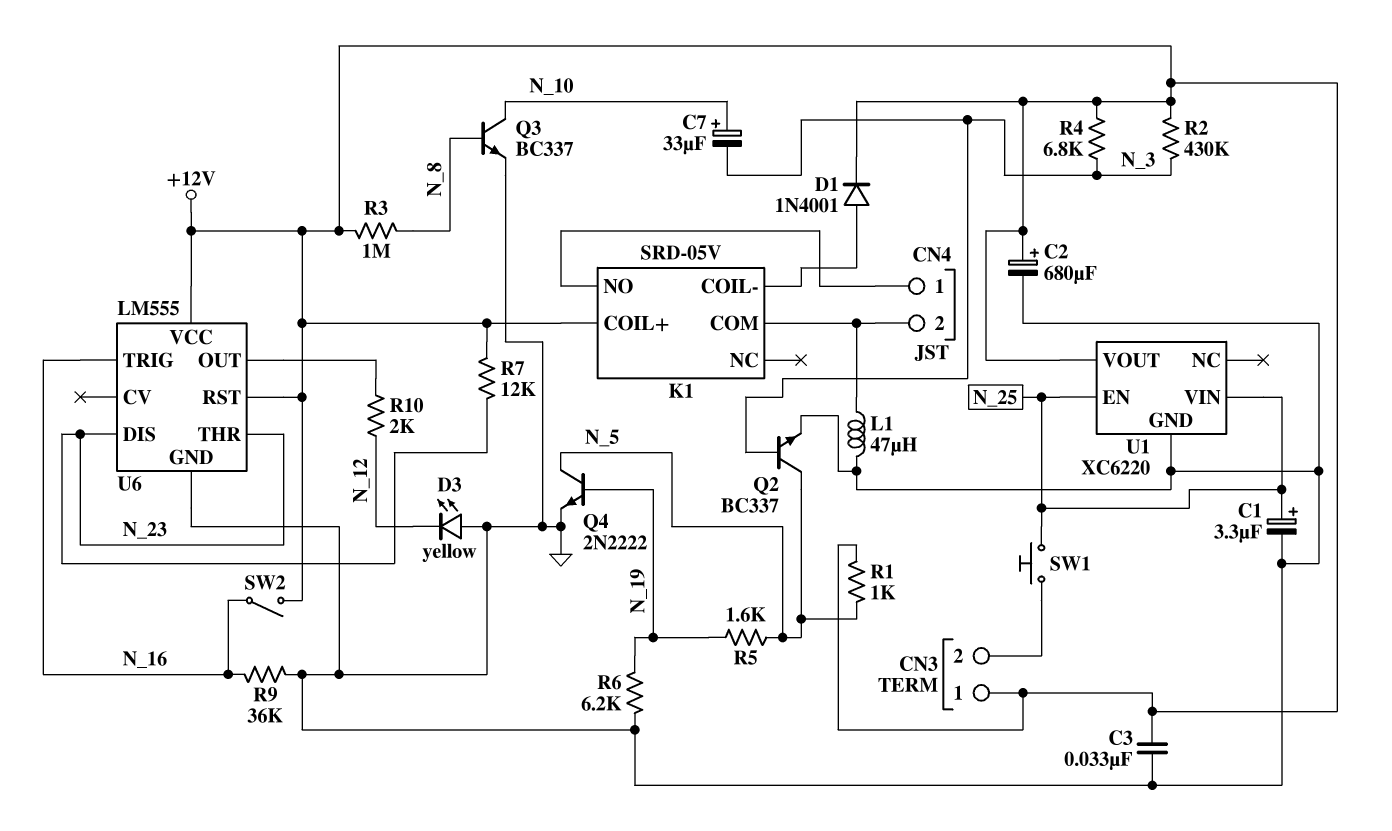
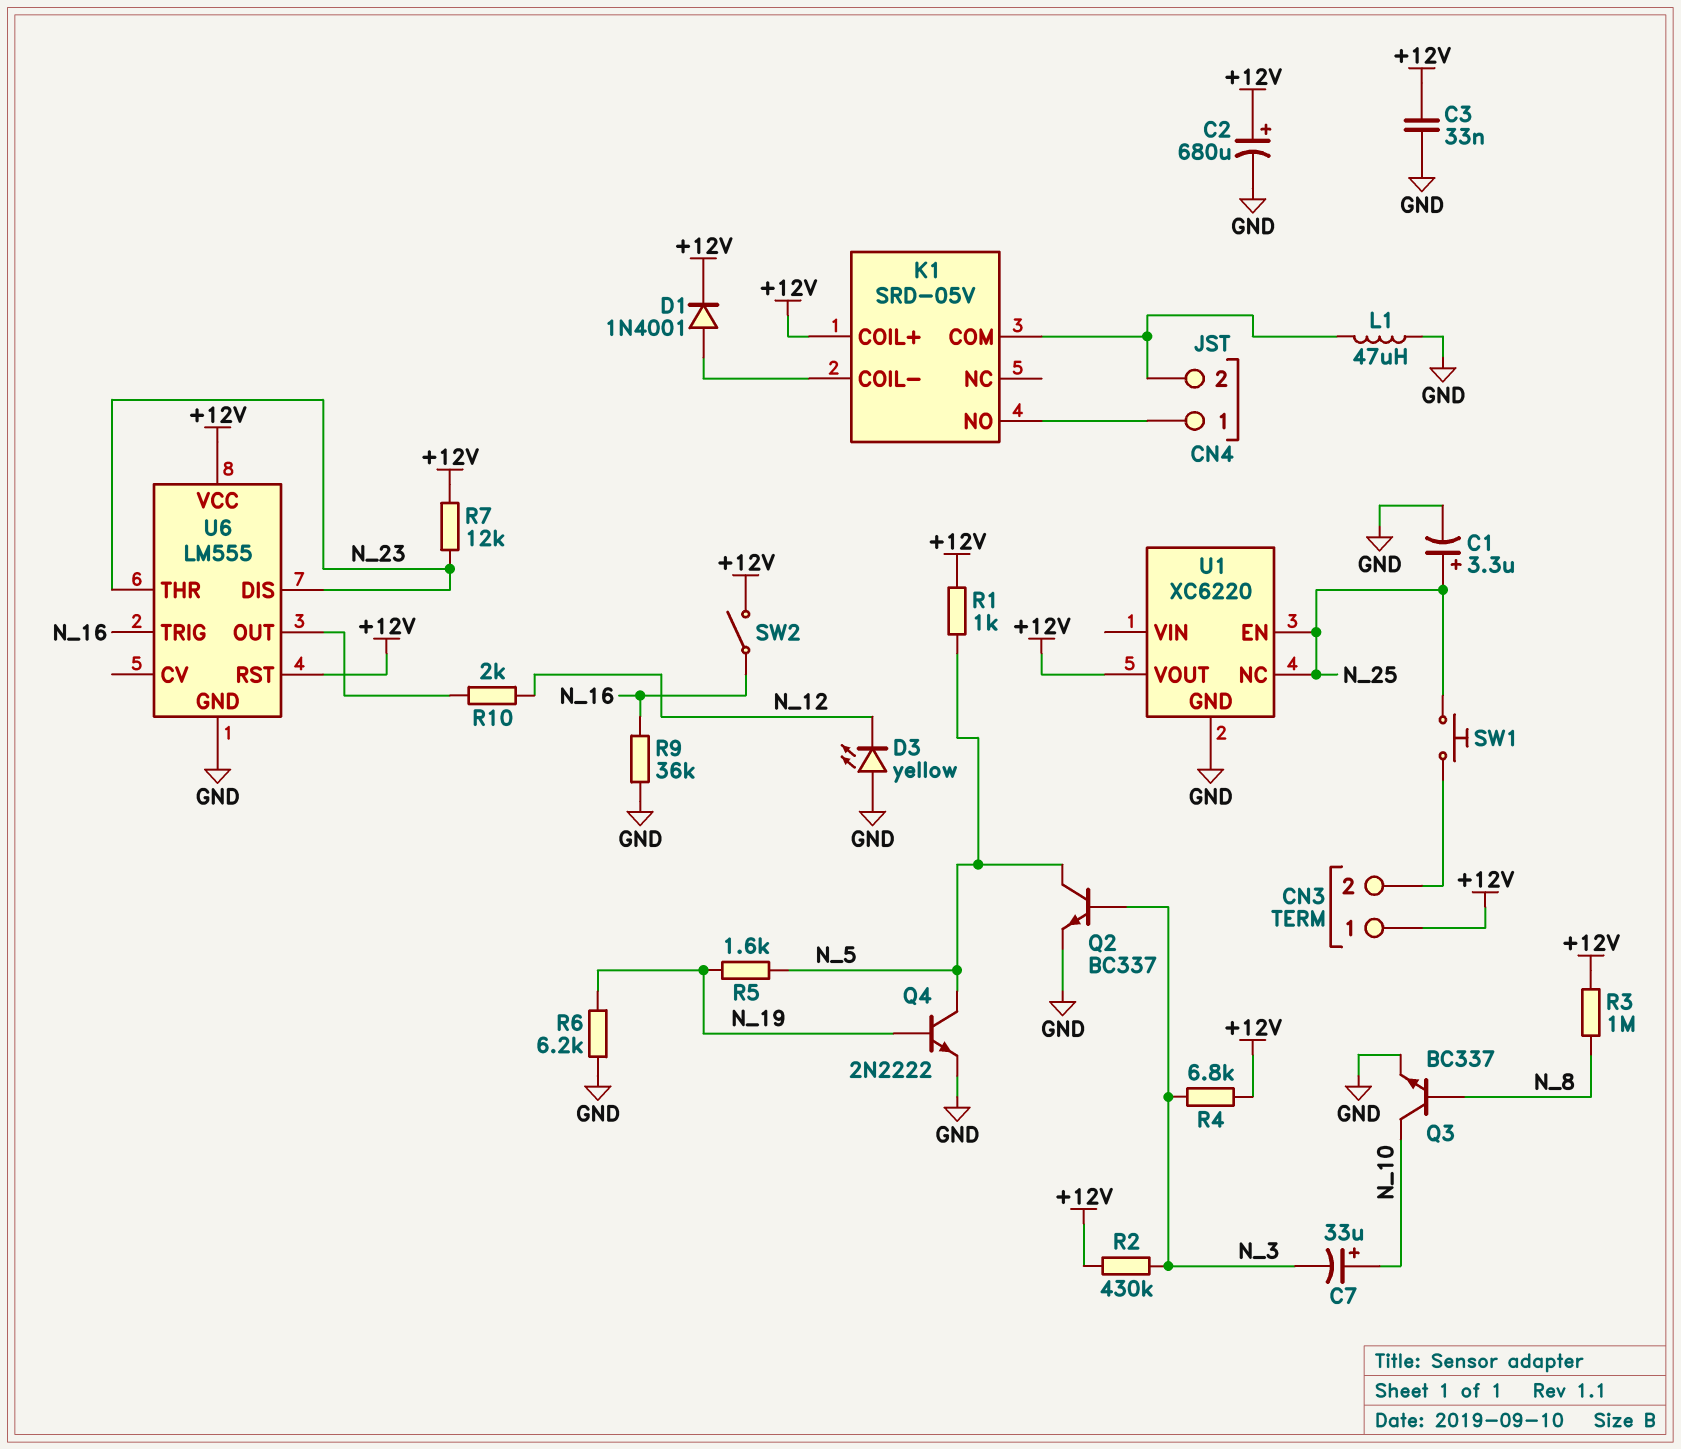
U1 pin NC: none -> N_25
U1 pin VIN: N_25 -> none

